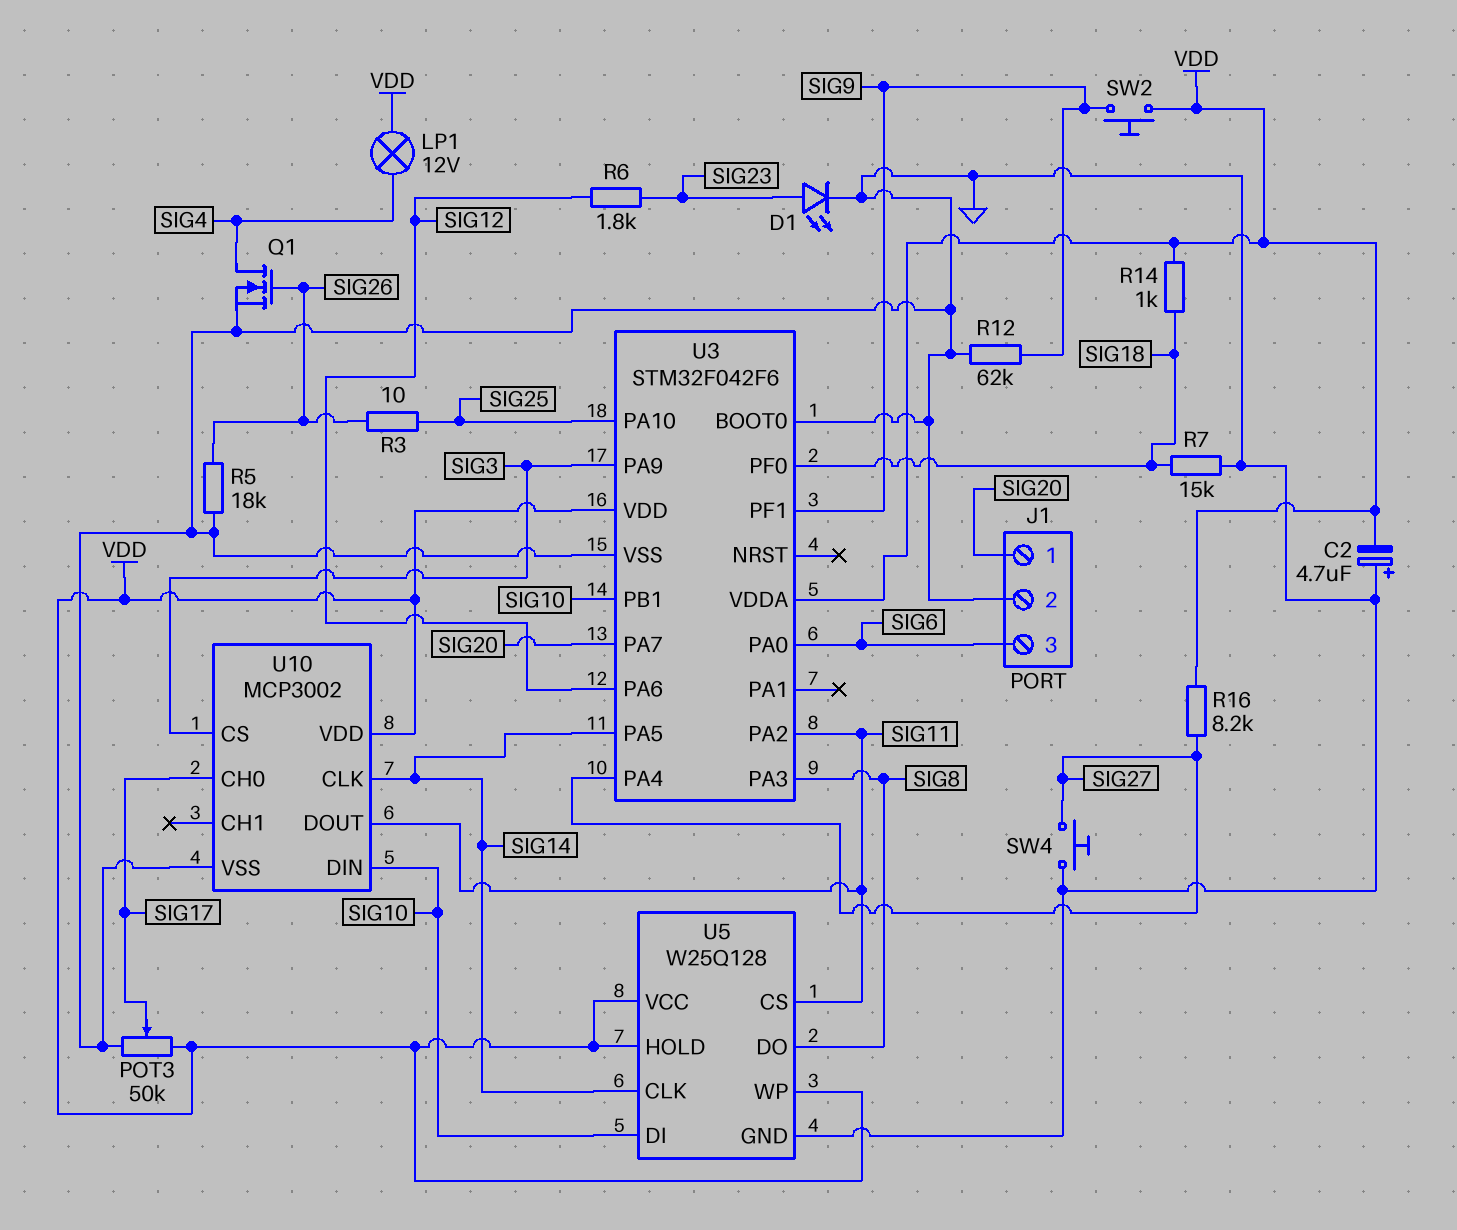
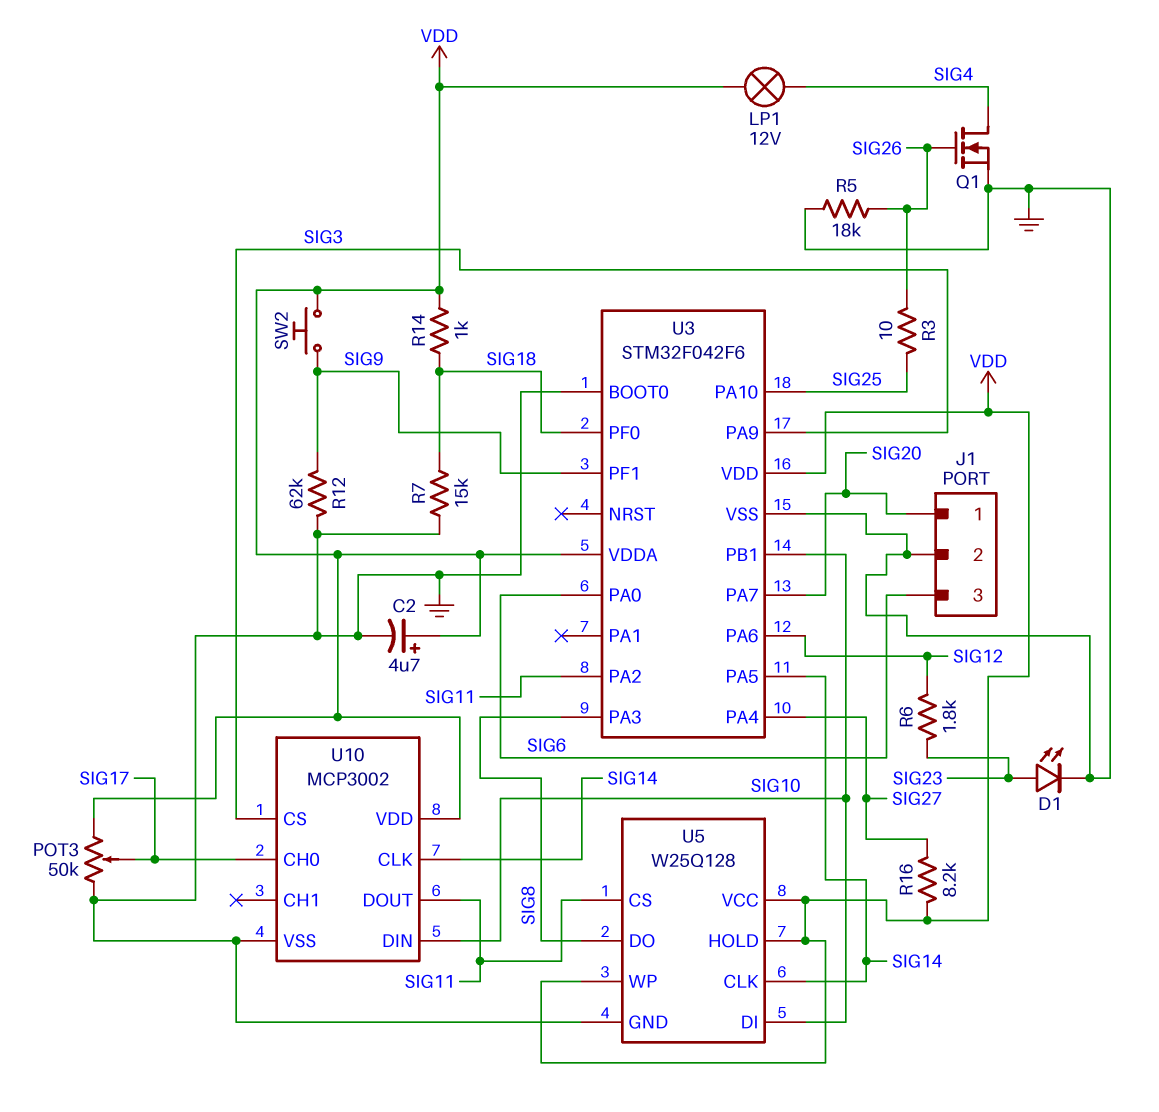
C2: 4.7uF (plus GND, minus VDD) -> 4.7uF (plus VDD, minus GND)
SW4: button (GND, SIG27) -> none

